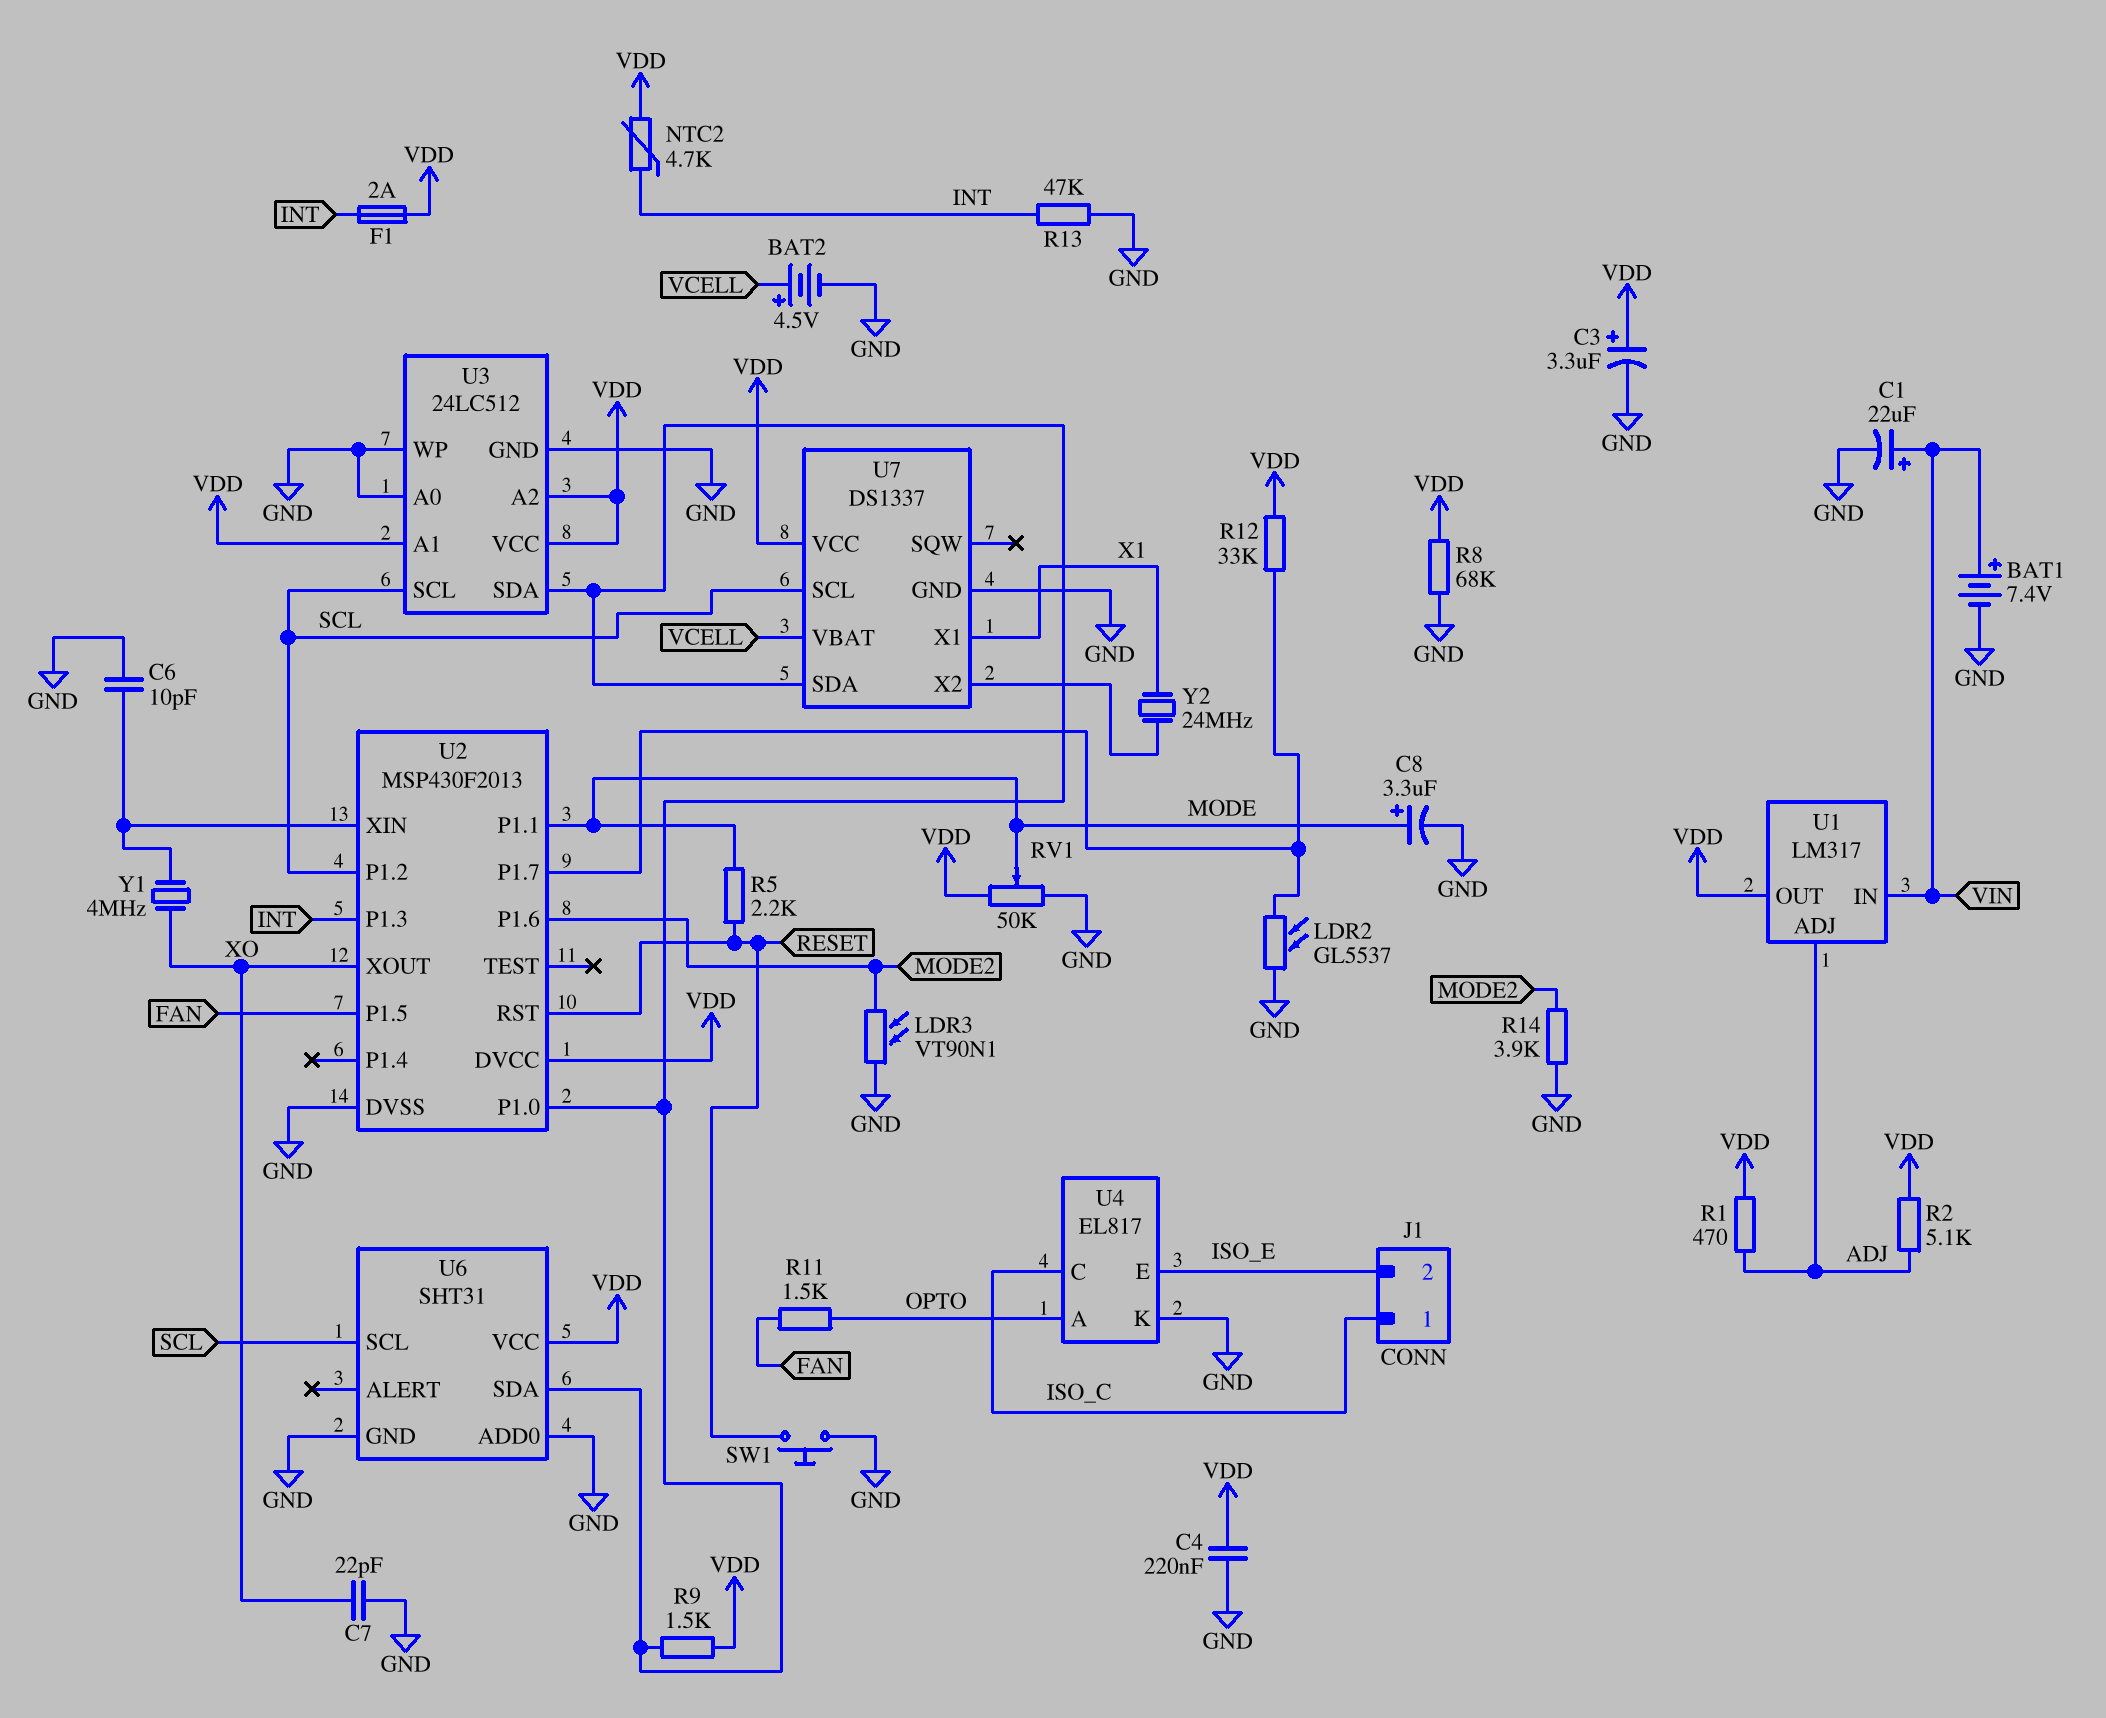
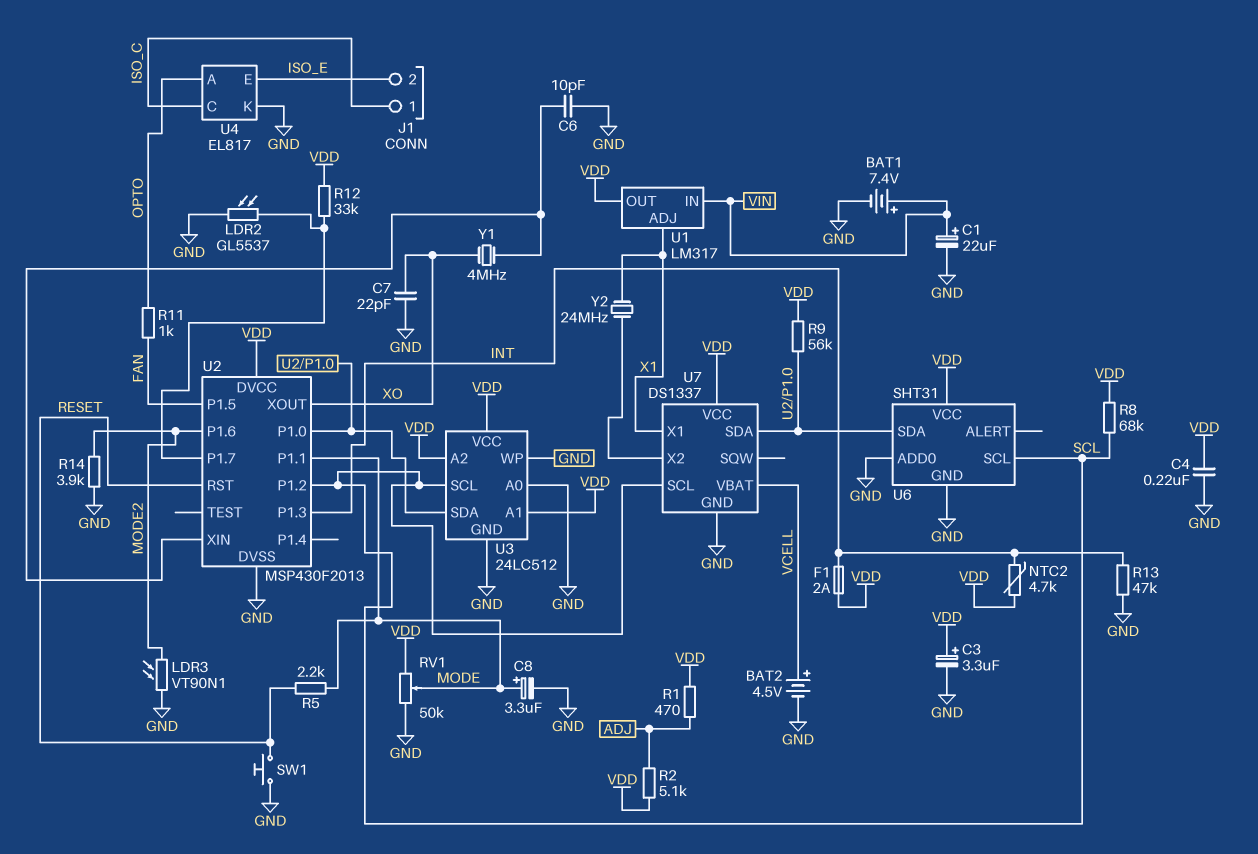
R8: 68k (GND, VDD) -> 68k (SCL, VDD)
R9: 1.5k (U2/P1.0, VDD) -> 56k (U2/P1.0, VDD)
R11: 1.5k (FAN, OPTO) -> 1k (FAN, OPTO)
U1 pin ADJ: ADJ -> X1

